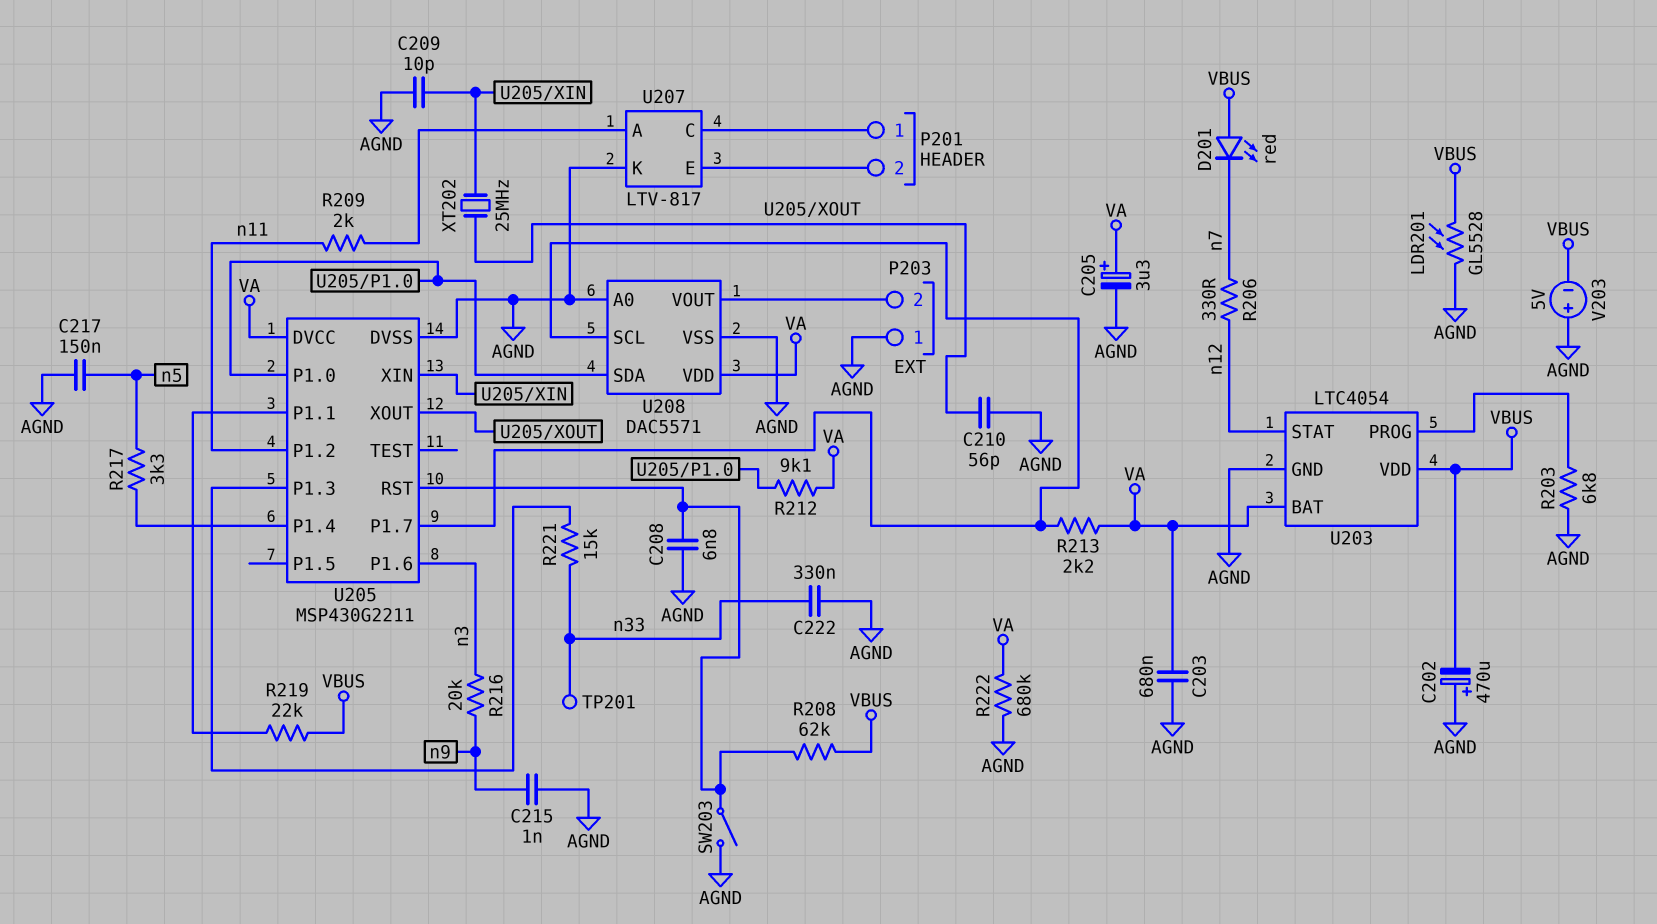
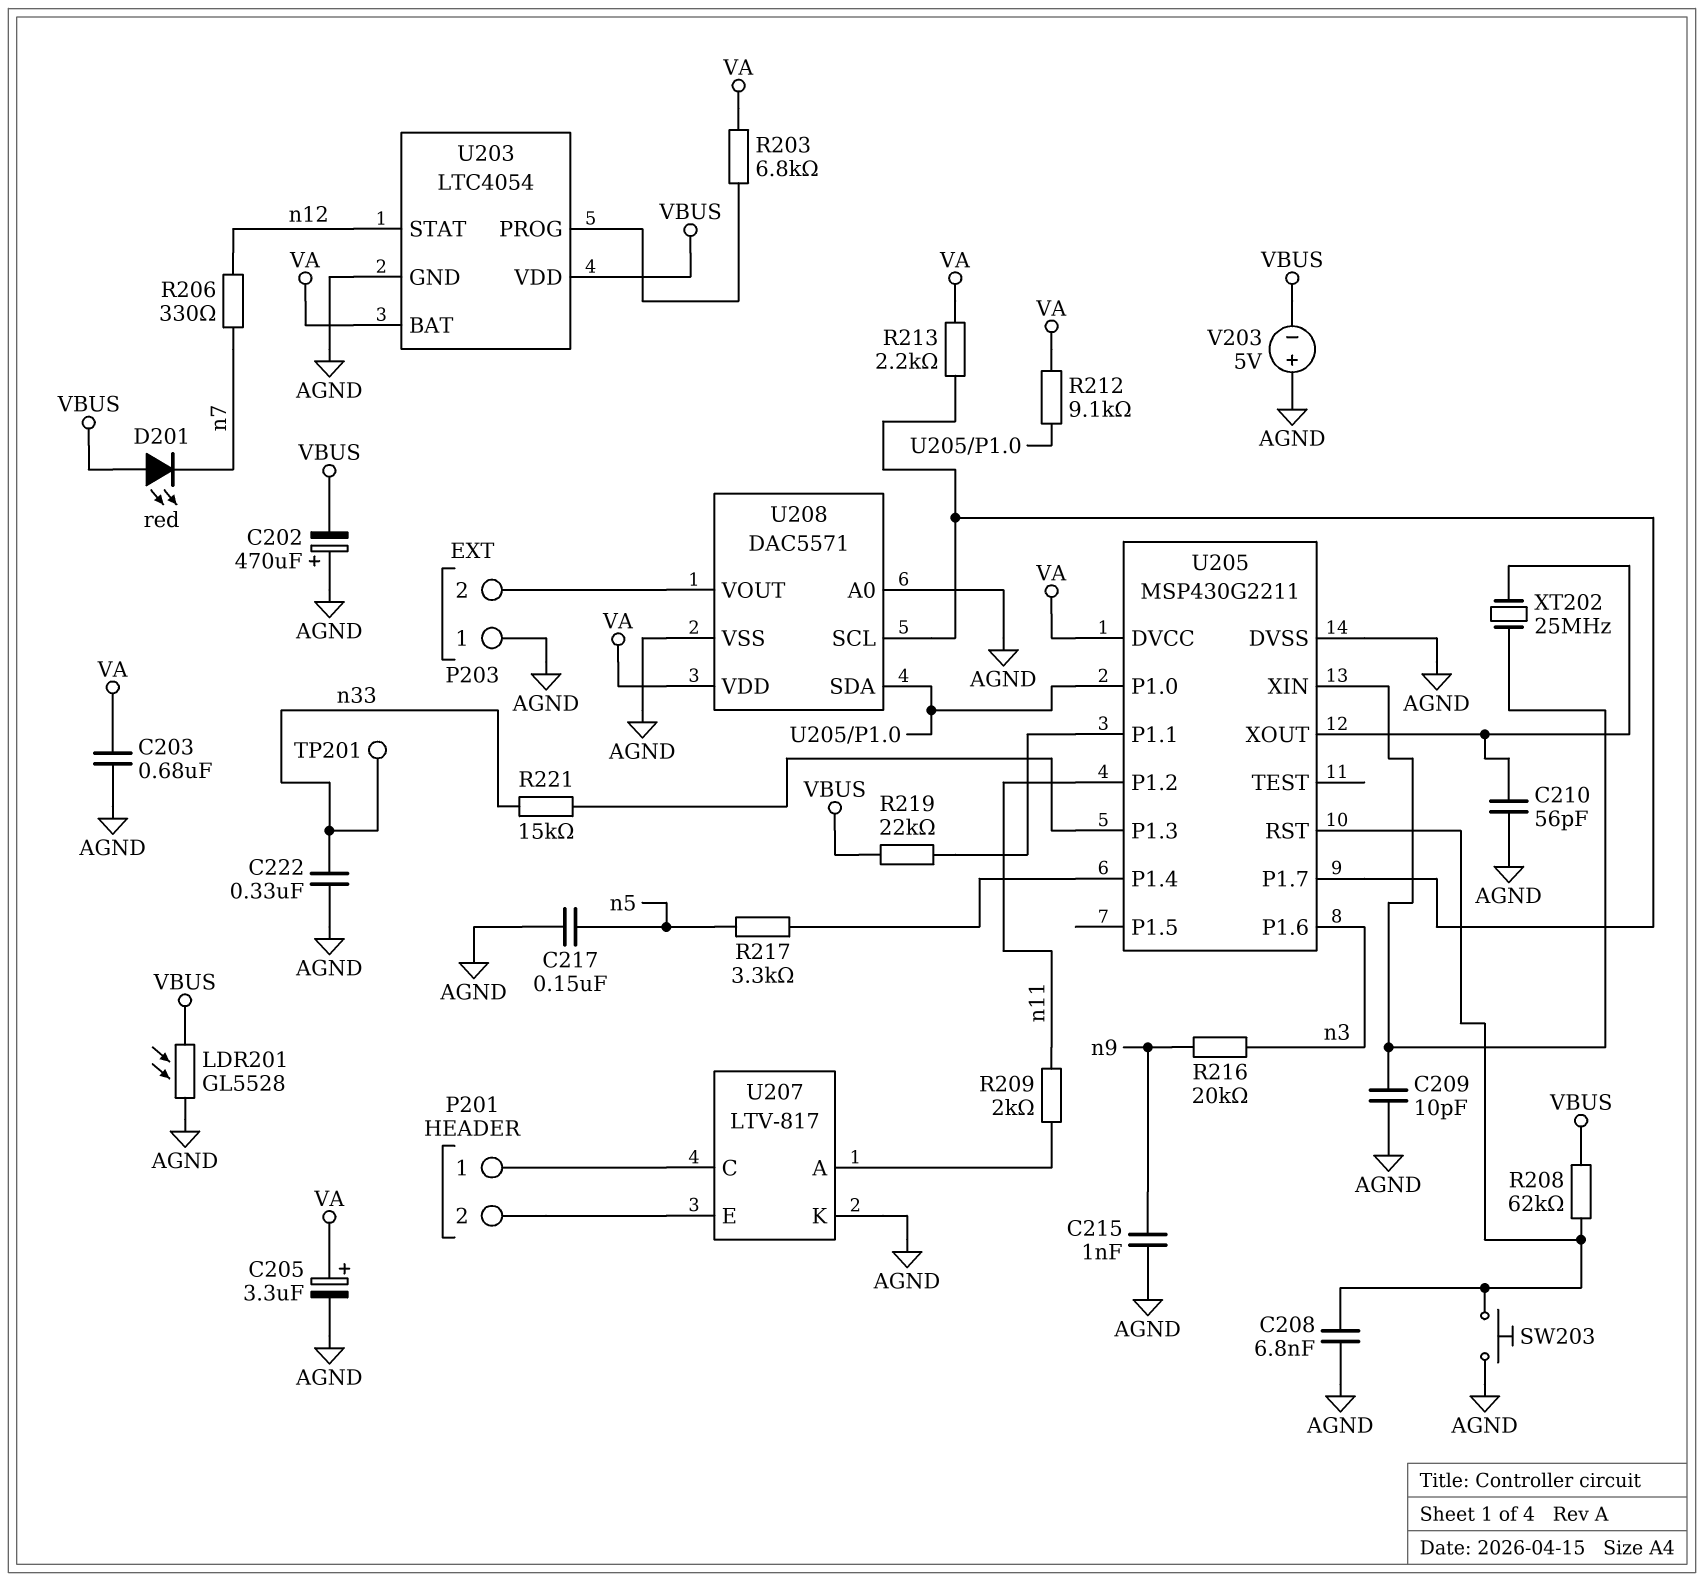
R203: 6.8k (AGND, U203/PROG) -> 6.8k (U203/PROG, VA)
R222: 680k (AGND, VA) -> none
SW203: switch (AGND, U205/RST) -> button (AGND, U205/RST)

